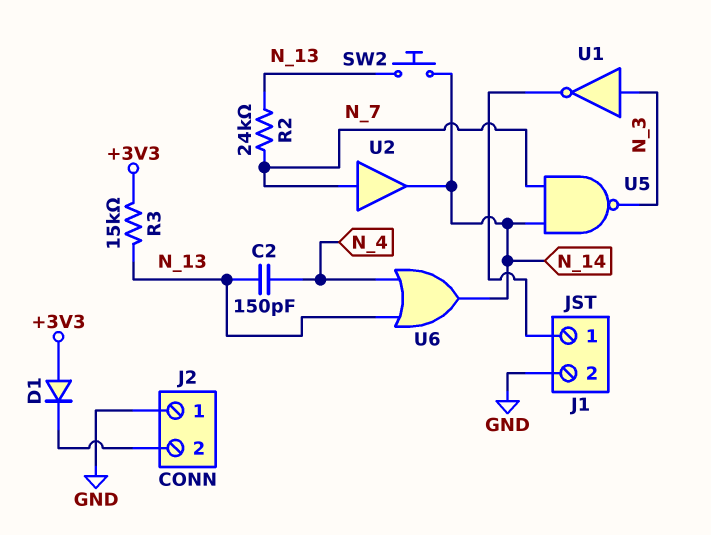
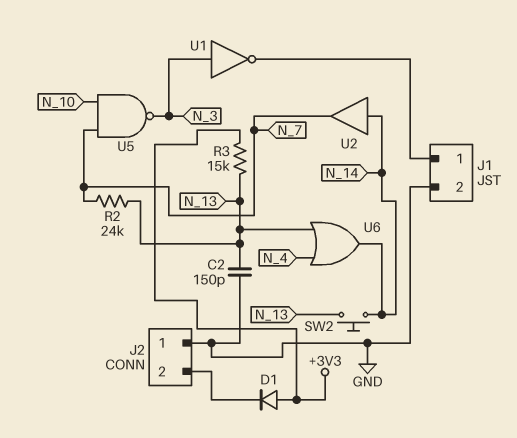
C2: 150pF (N_4, N_13) -> 150pF (GND, N_13)
U2: buffer (in N_7, out N_14) -> buffer (in N_14, out N_7)
U5: NAND (in N_7, in N_14, out N_3) -> NAND (in N_7, in N_10, out N_3)

